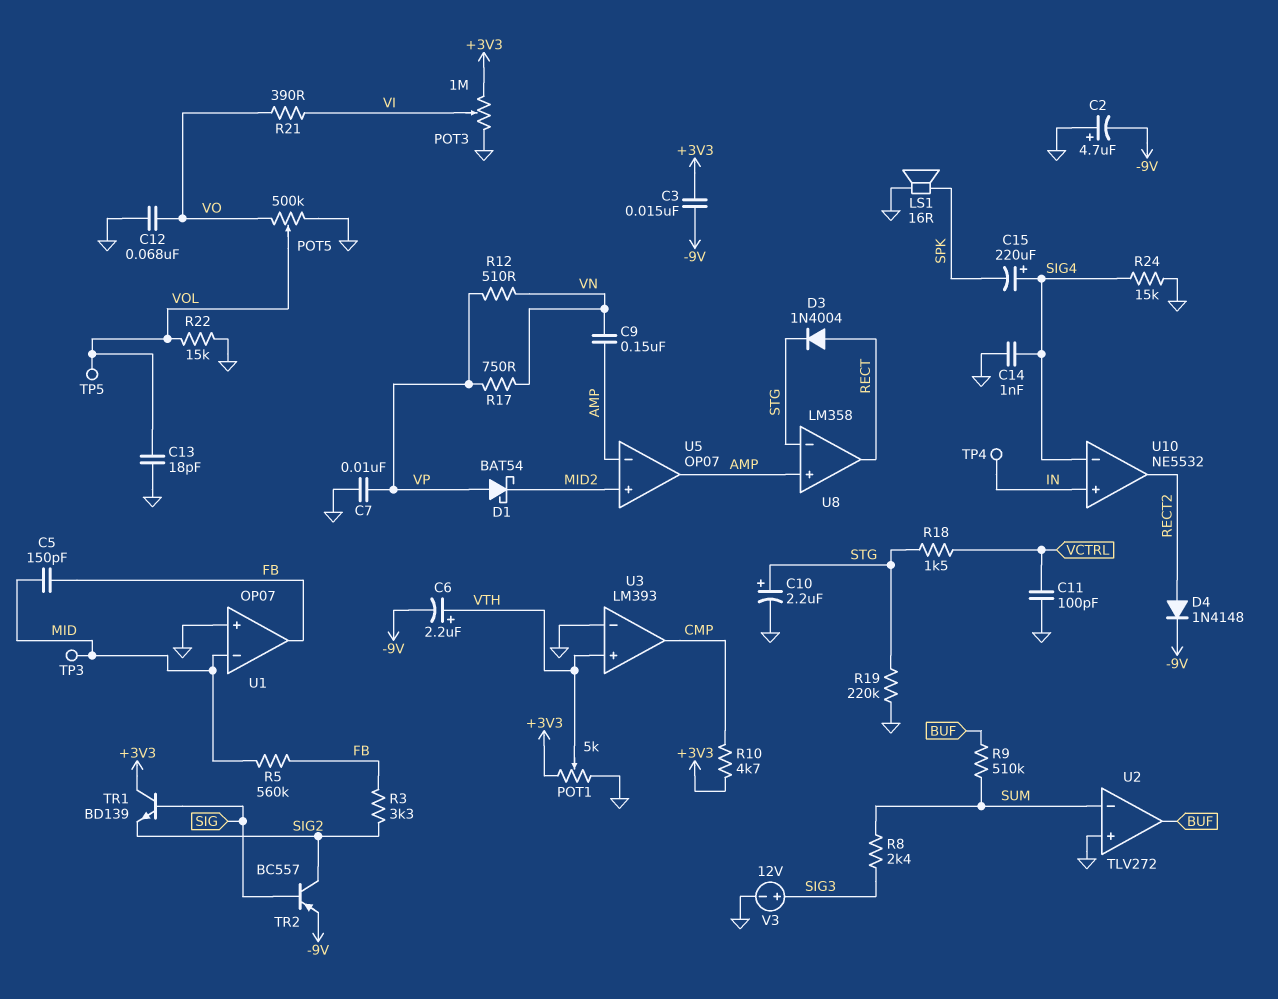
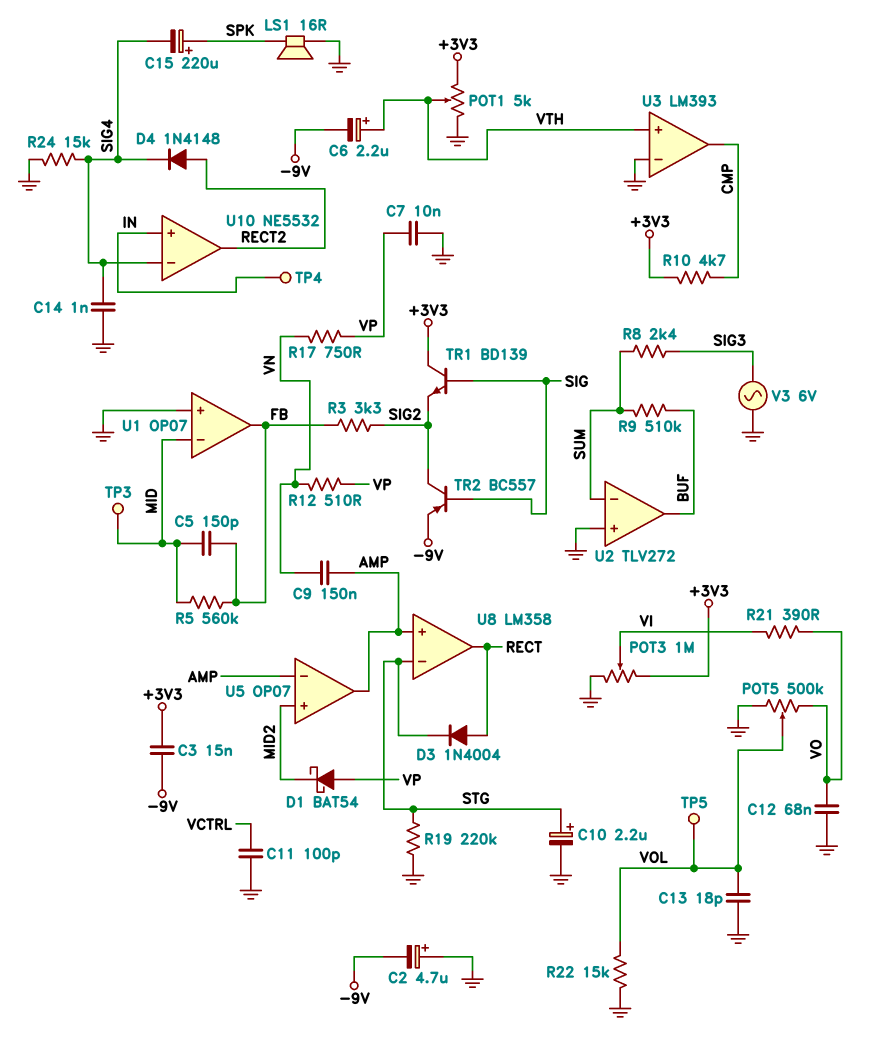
C15: 220uF (plus SIG4, minus SPK) -> 220uF (plus SPK, minus SIG4)
D4: diode 1N4148 (A RECT2, K -9V) -> diode 1N4148 (A RECT2, K SIG4)
R18: 1.5k (STG, VCTRL) -> none
V3: 12V (plus SIG3, minus GND) -> AC 6V (GND, SIG3)

